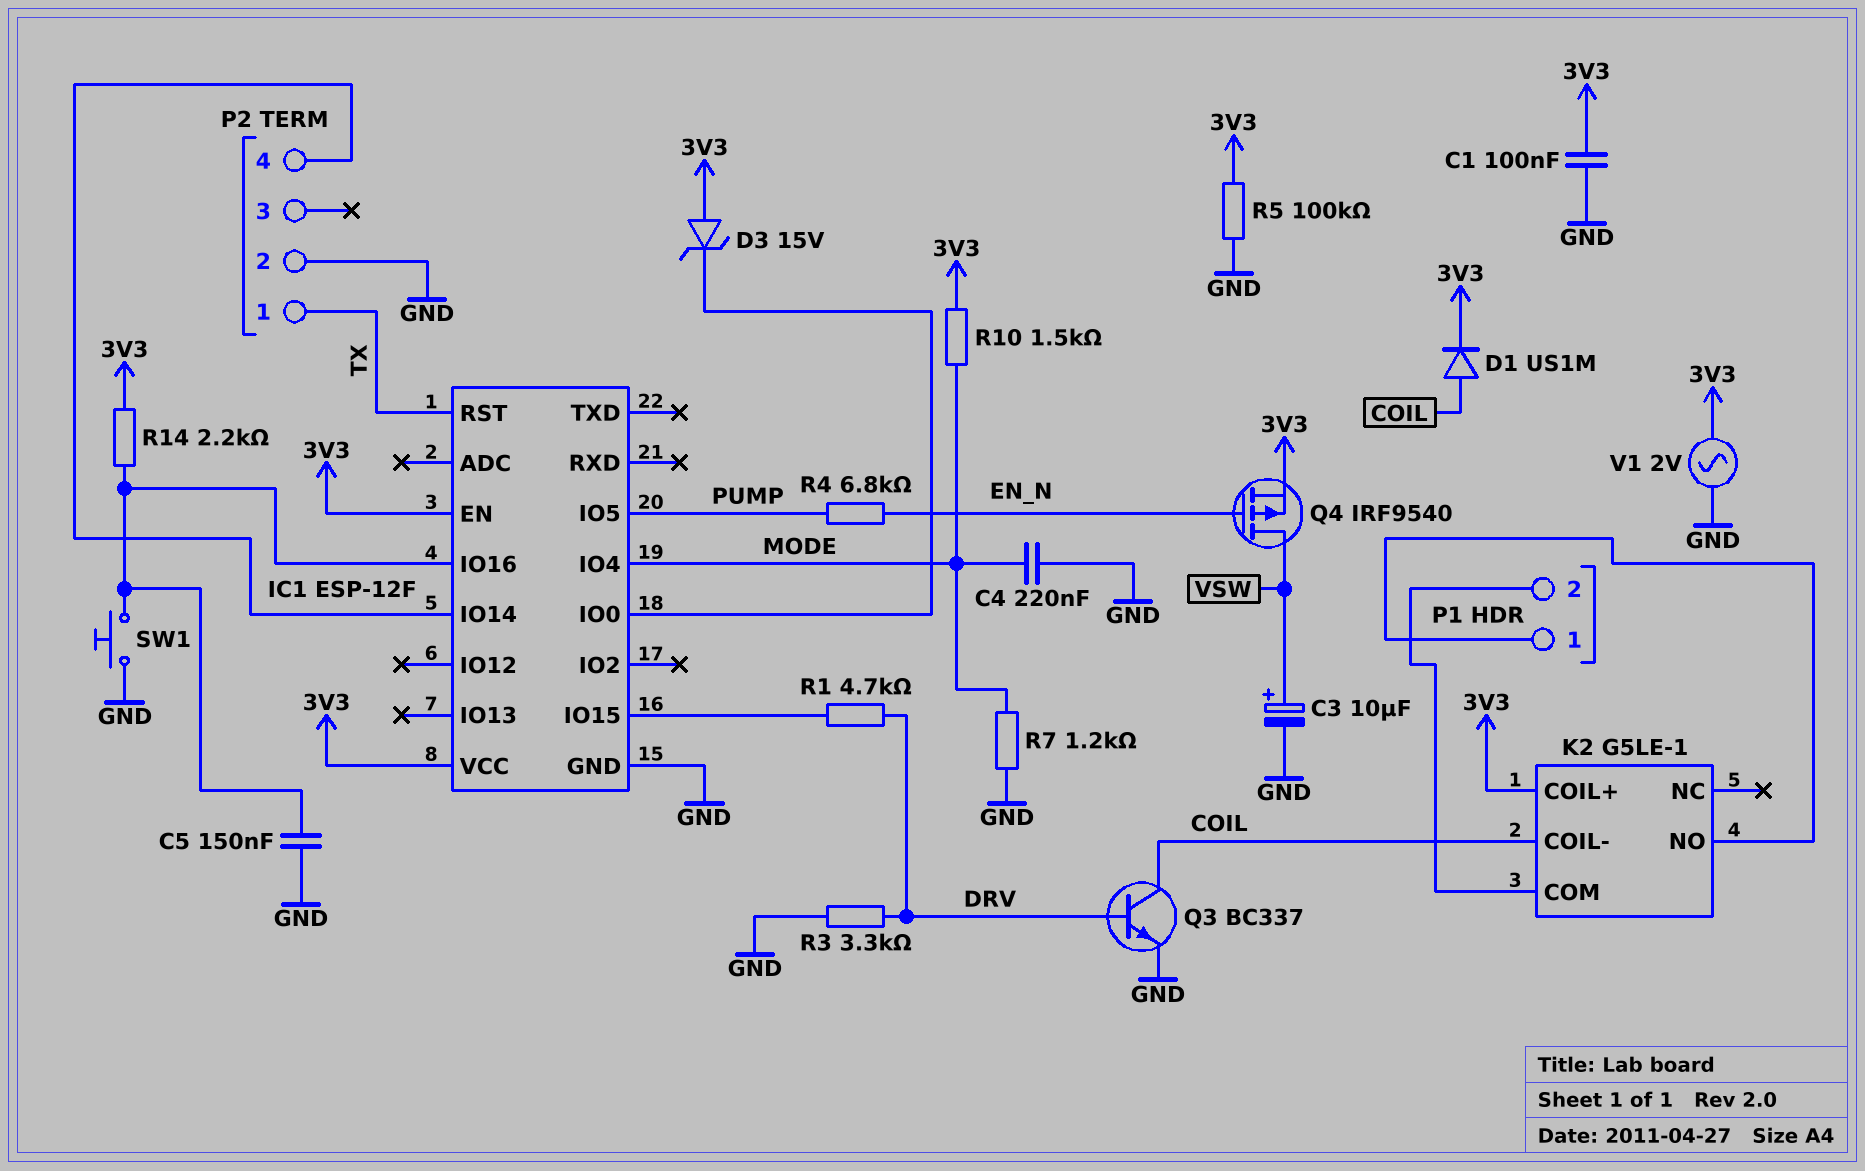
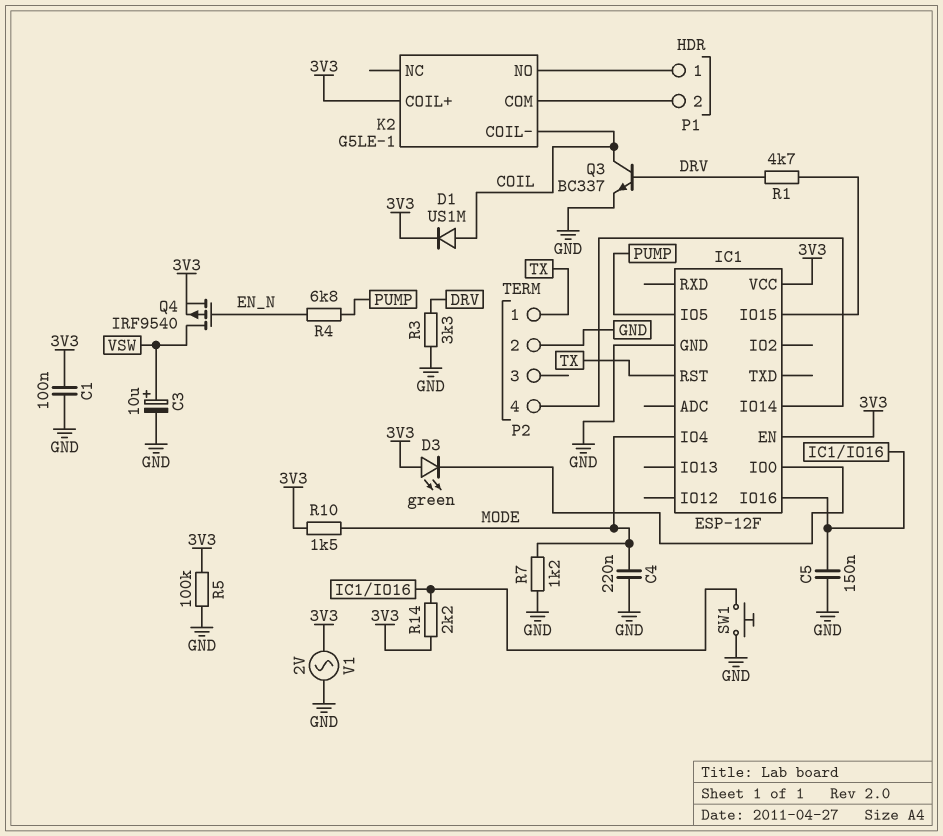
D3: zener 15V (A 3V3, K IC1/IO0) -> LED green (A 3V3, K IC1/IO0)

